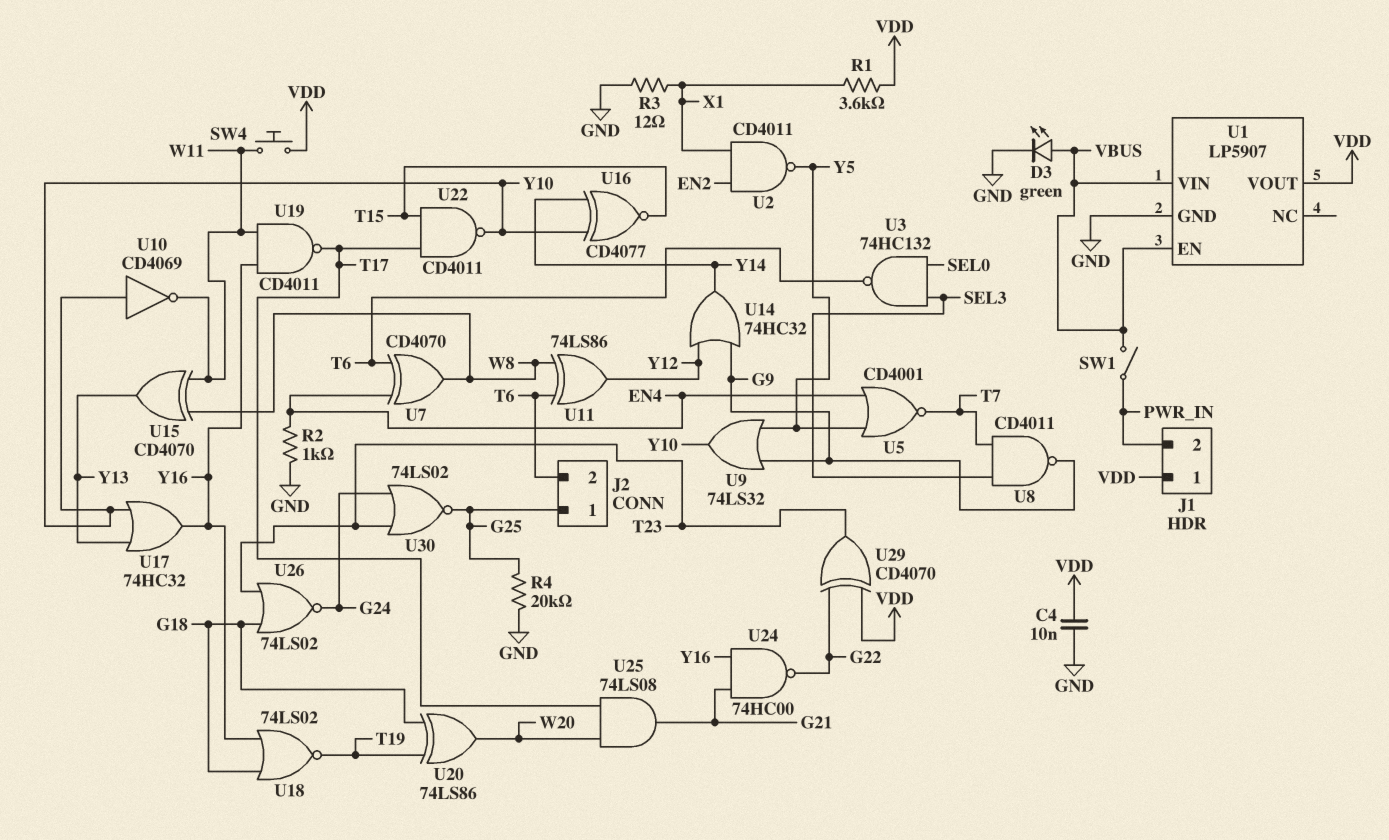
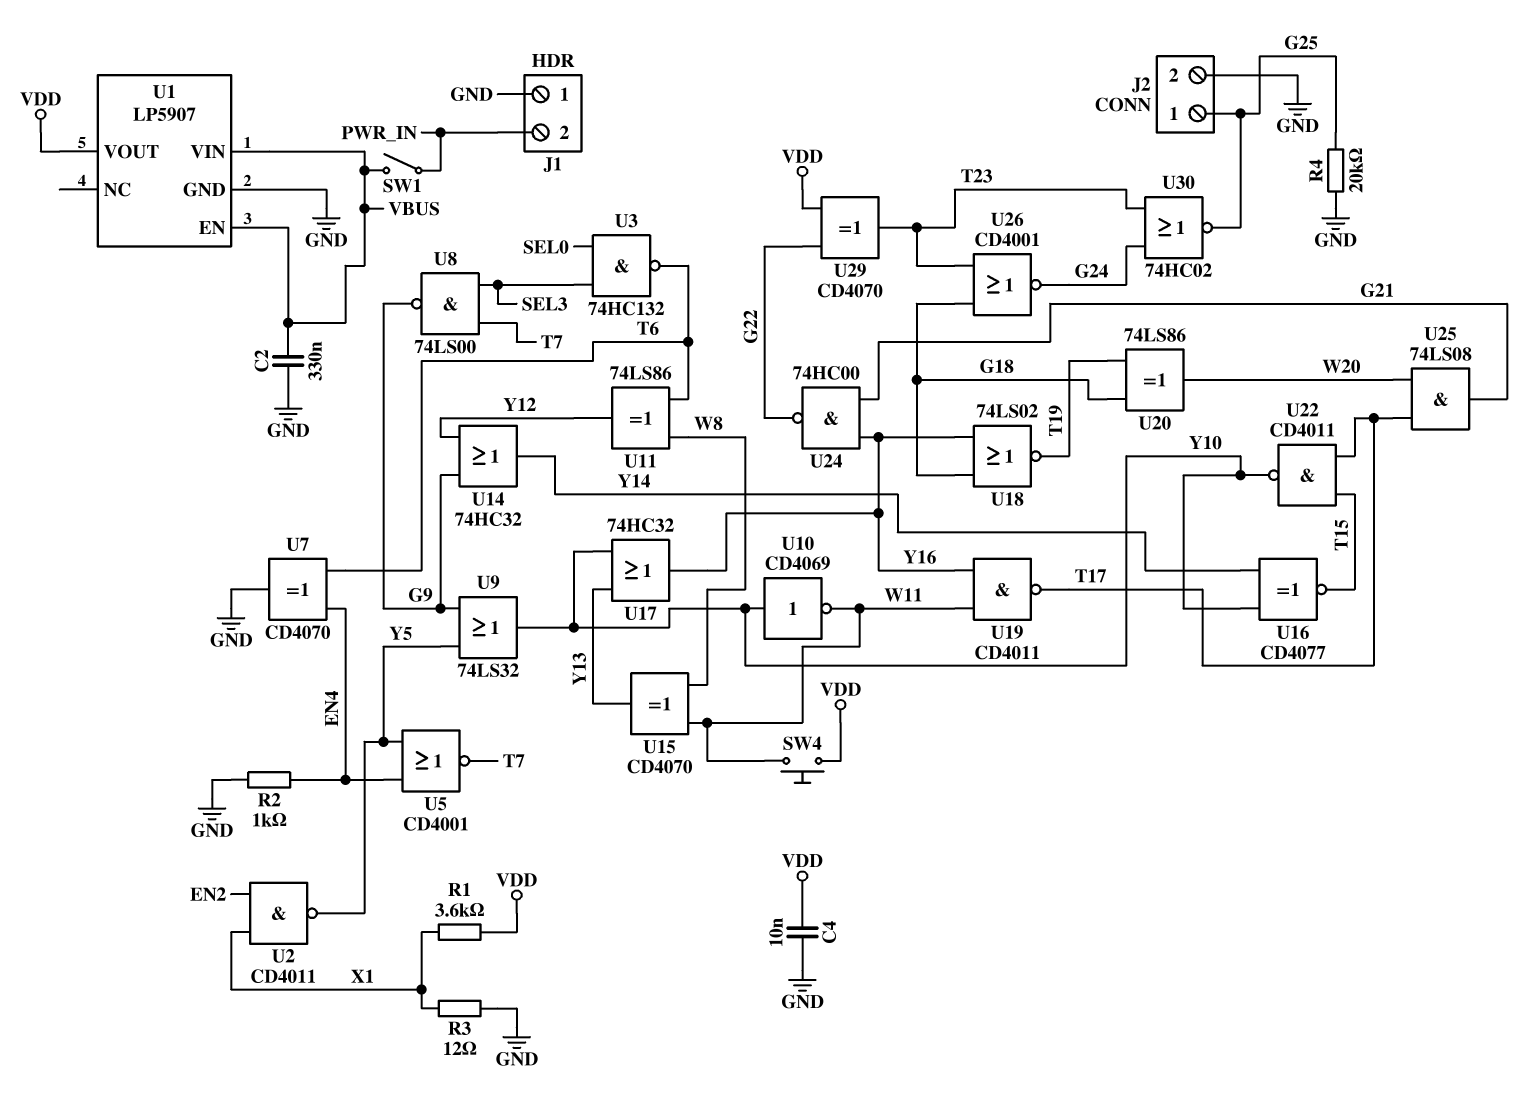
C2: none -> 330nF (GND, VBUS)
D3: LED green (A VBUS, K GND) -> none
J1 pin 1: VDD -> GND
J2 pin 2: T6 -> GND
U7: XOR CD4070 (in EN4, in T6, out W8) -> XOR CD4070 (in EN4, in T6, out GND)
U8: NAND CD4011 (in SEL3, in T7, out G9) -> NAND 74LS00 (in SEL3, in T7, out G9)
U26: NOR 74LS02 (in G18, in T23, out G24) -> NOR CD4001 (in G18, in T23, out G24)
U30: NOR 74LS02 (in G24, in T23, out G25) -> NOR 74HC02 (in G24, in T23, out G25)

